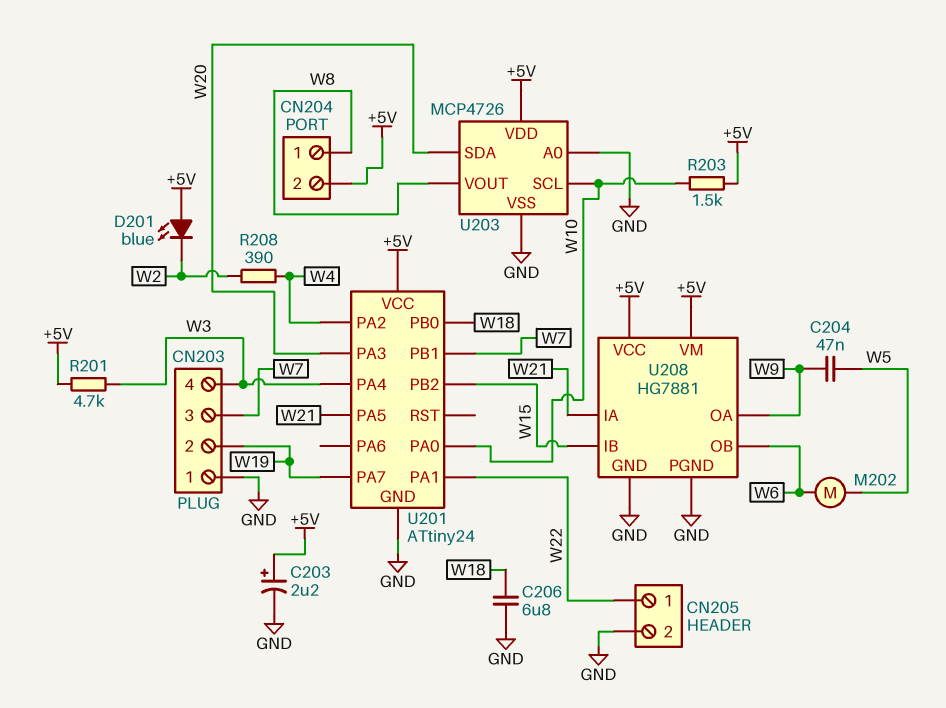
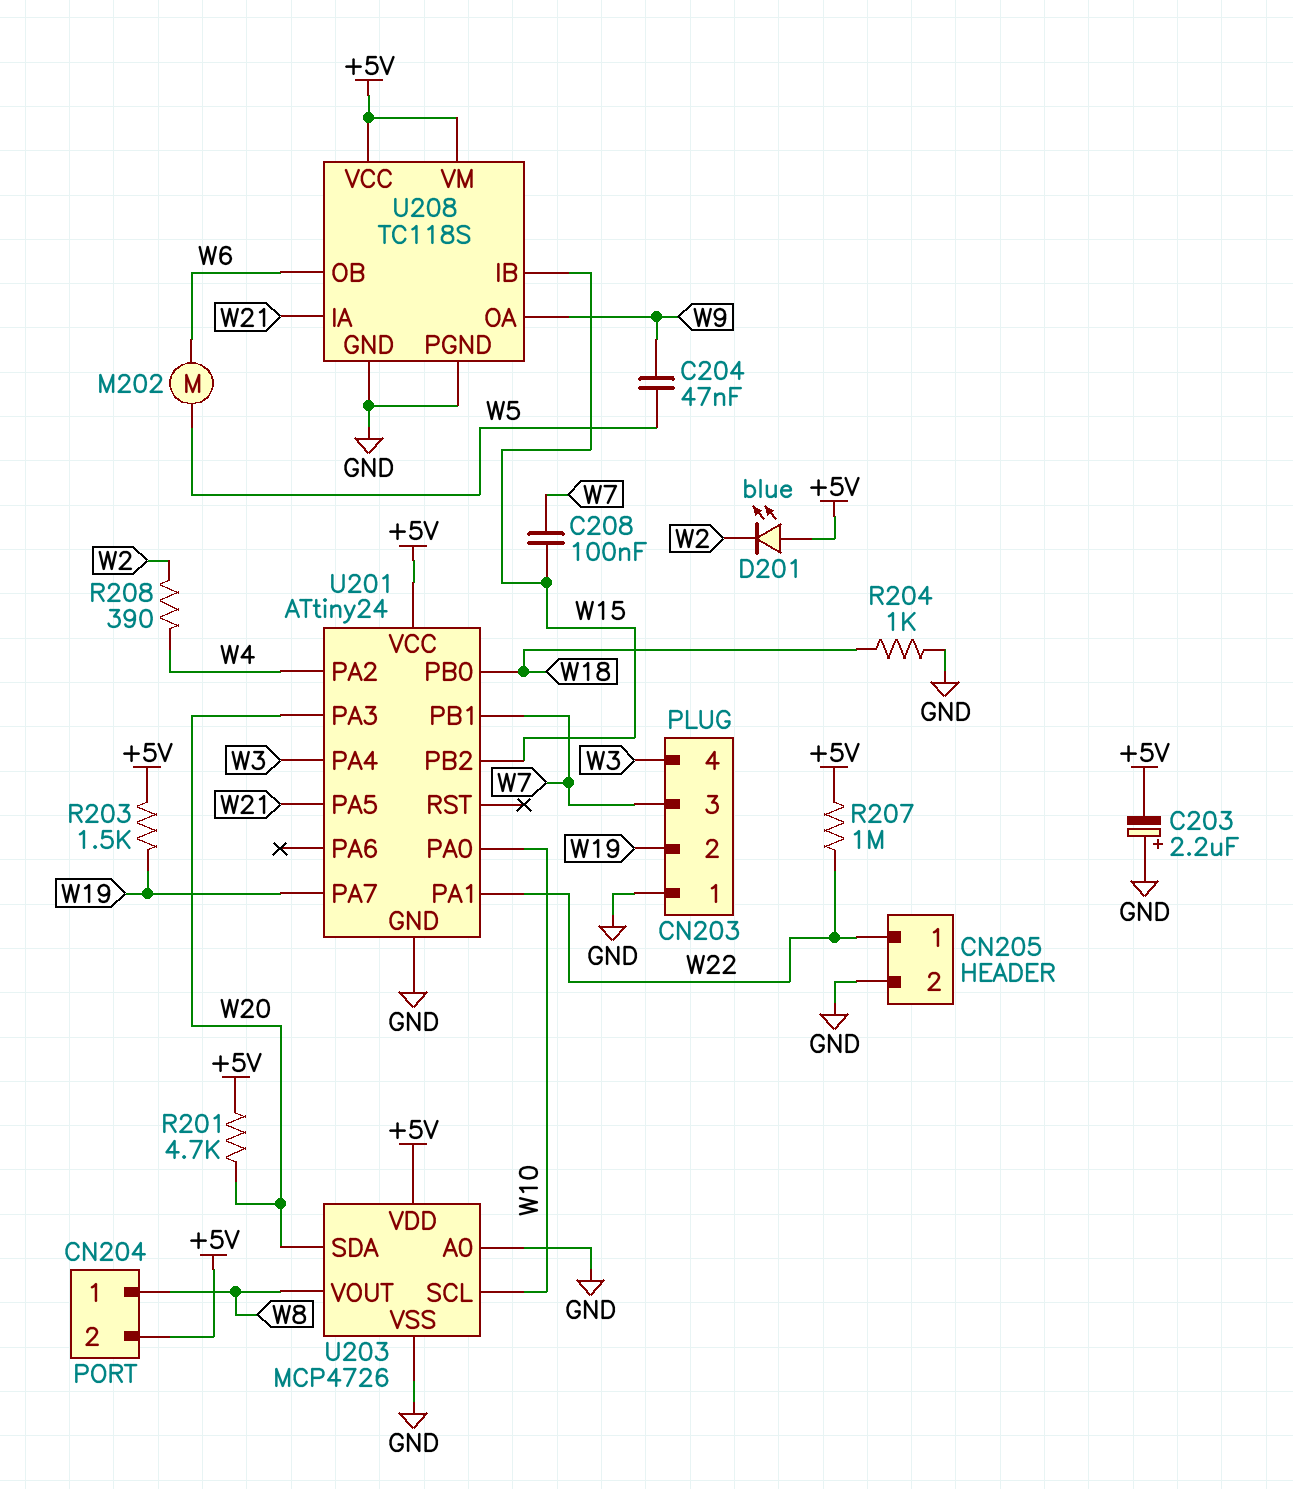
C203: 2.2uF (plus +5V, minus GND) -> 2.2uF (plus GND, minus +5V)
C206: 6.8uF (GND, W18) -> none
C208: none -> 100nF (W7, W15)
R201: 4.7k (+5V, W3) -> 4.7k (+5V, W20)
R203: 1.5k (+5V, W10) -> 1.5k (+5V, W19)
R204: none -> 1k (GND, W18)
R207: none -> 1M (+5V, W22)
U208: HG7881 -> TC118S

